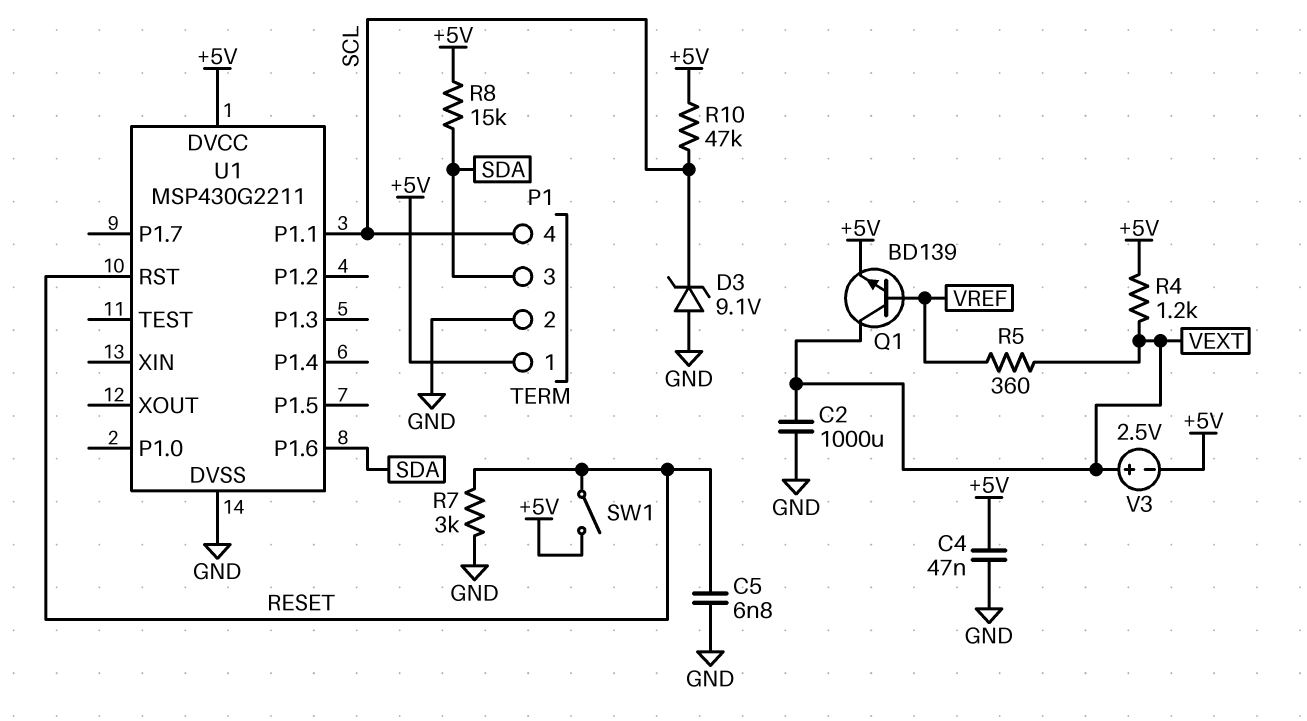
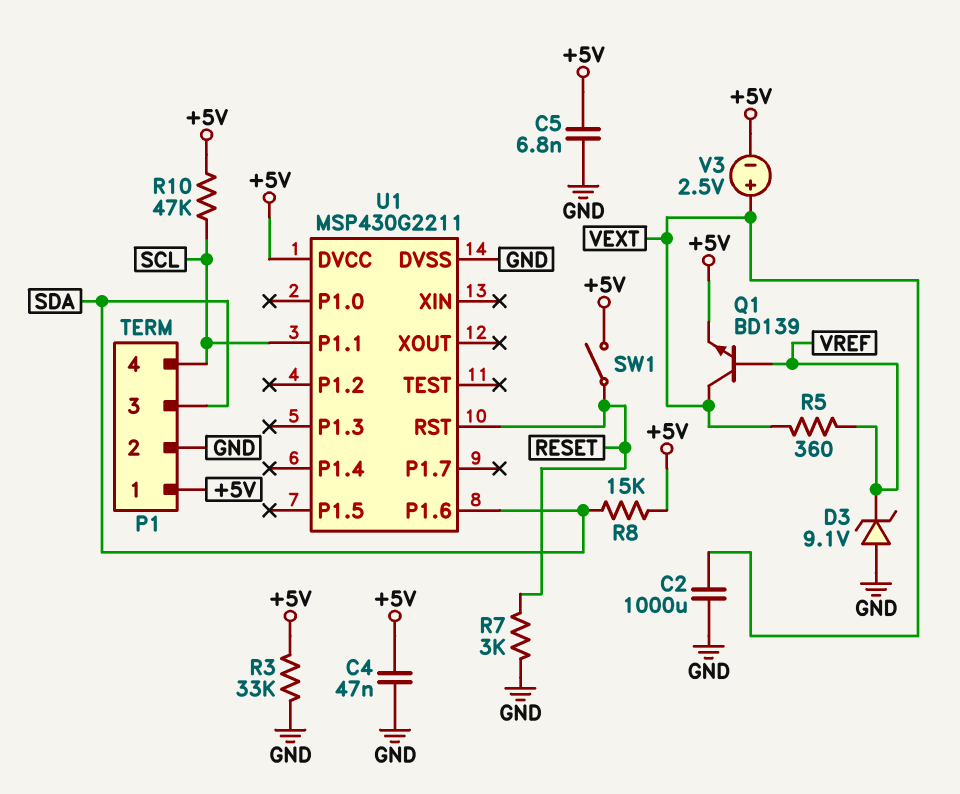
C5: 6.8nF (GND, RESET) -> 6.8nF (+5V, GND)
D3: zener 9.1V (A GND, K SCL) -> zener 9.1V (A GND, K VREF)
R3: none -> 33k (+5V, GND)
R4: 1.2k (+5V, VEXT) -> none

